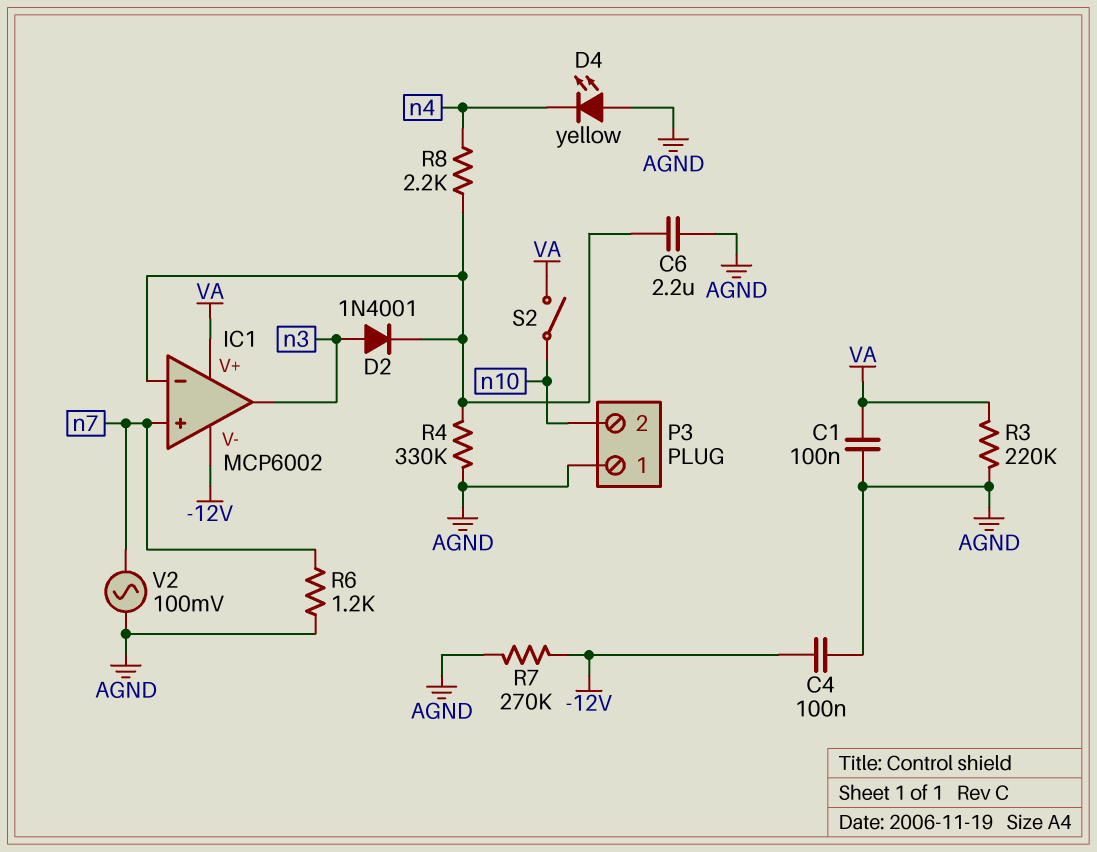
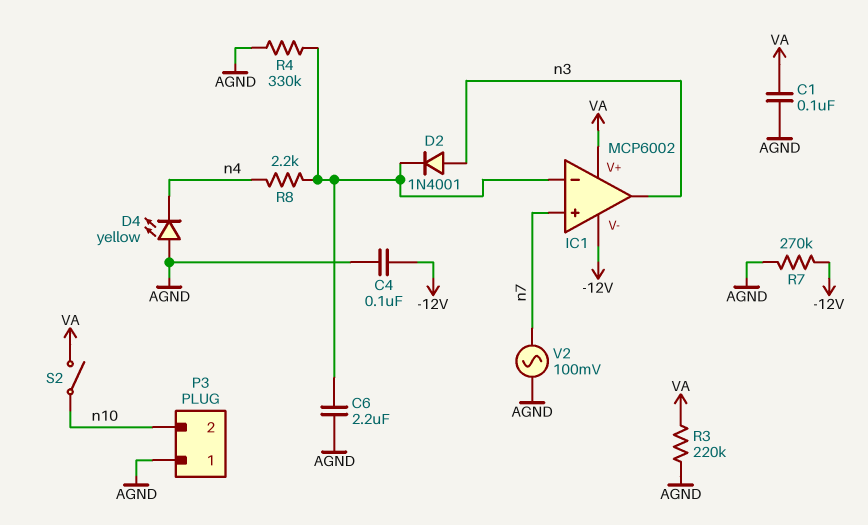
R6: 1.2k (AGND, n7) -> none

